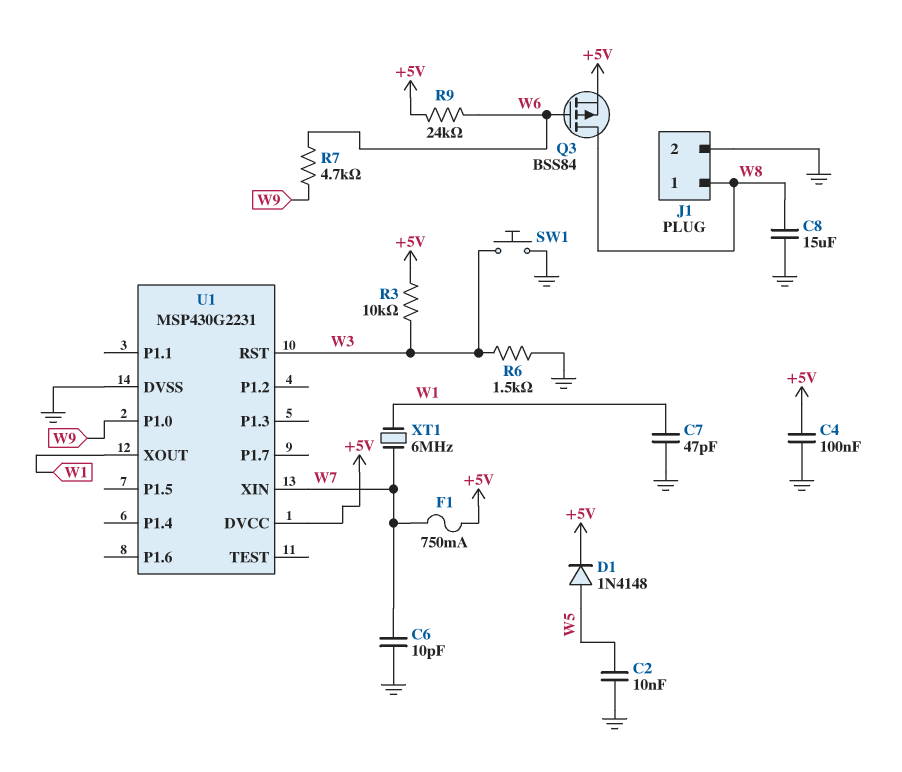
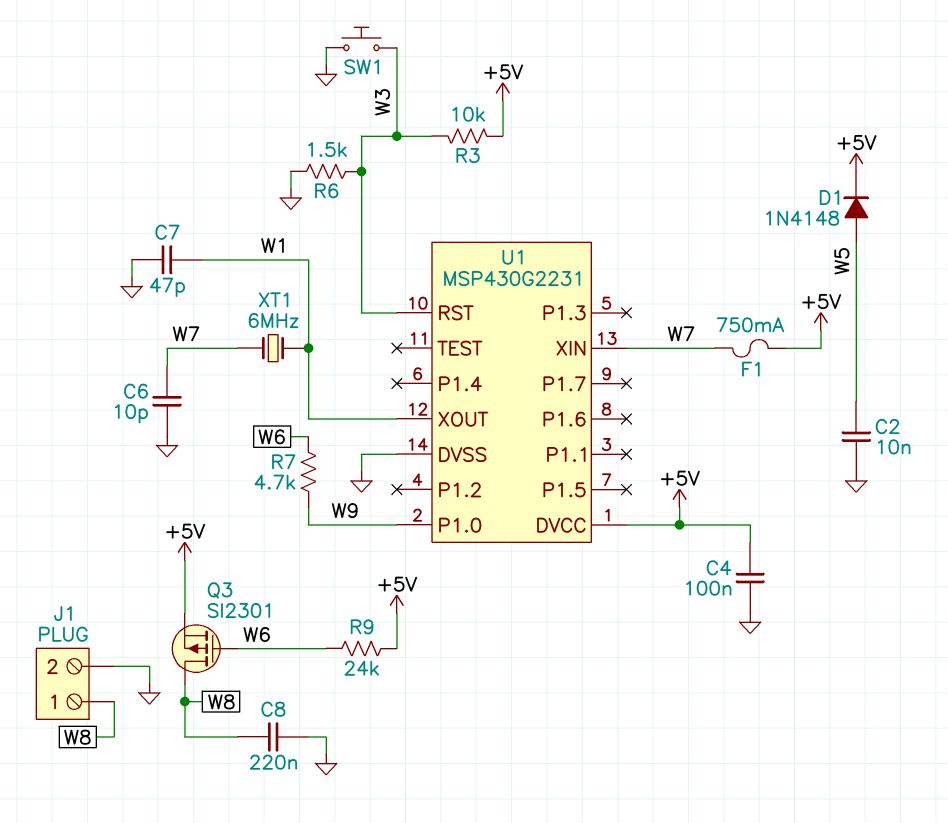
C8: 15uF (GND, W8) -> 220nF (GND, W8)
Q3: PMOS BSS84 (G W6, D W8, S +5V) -> PMOS SI2301 (G W6, D W8, S +5V)

